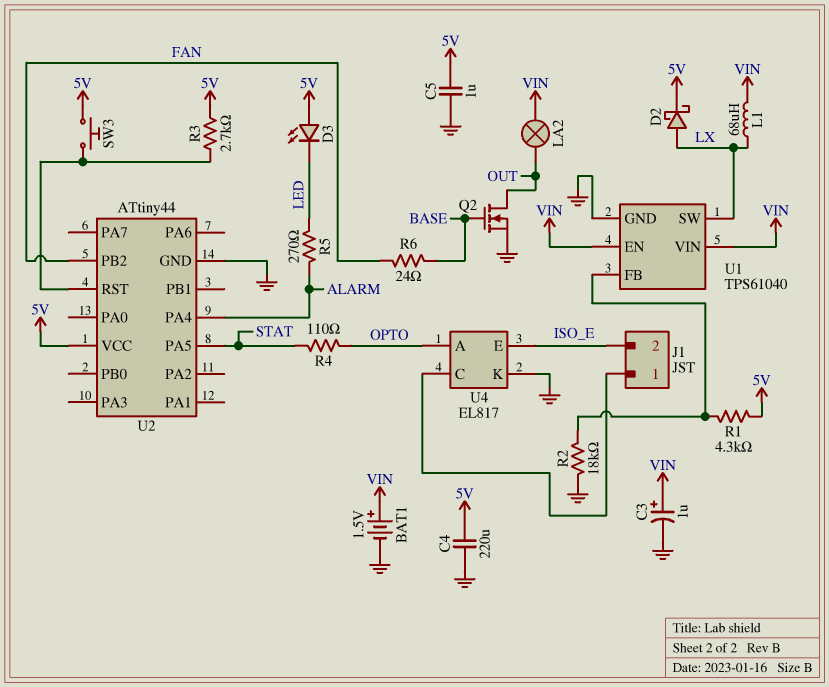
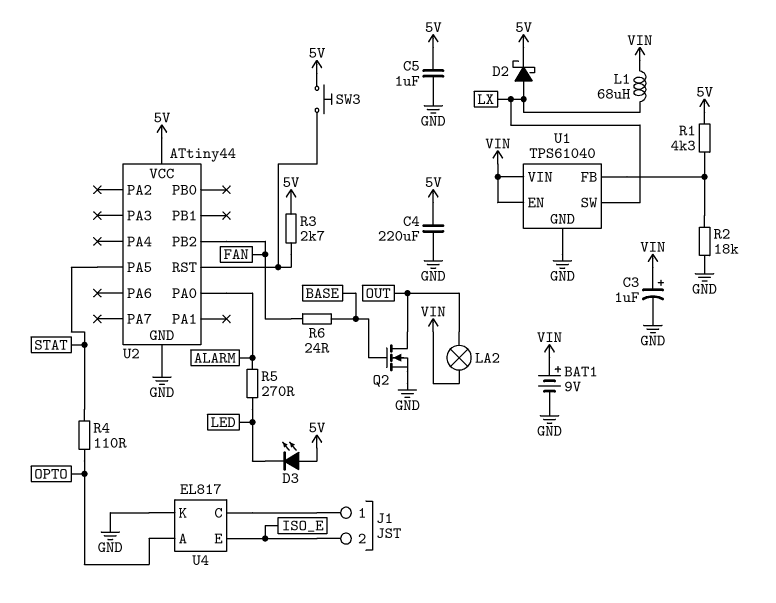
BAT1: 1.5V (plus VIN, minus GND) -> 9V (plus VIN, minus GND)
U2 pin PA0: none -> ALARM
U2 pin PA4: ALARM -> none

